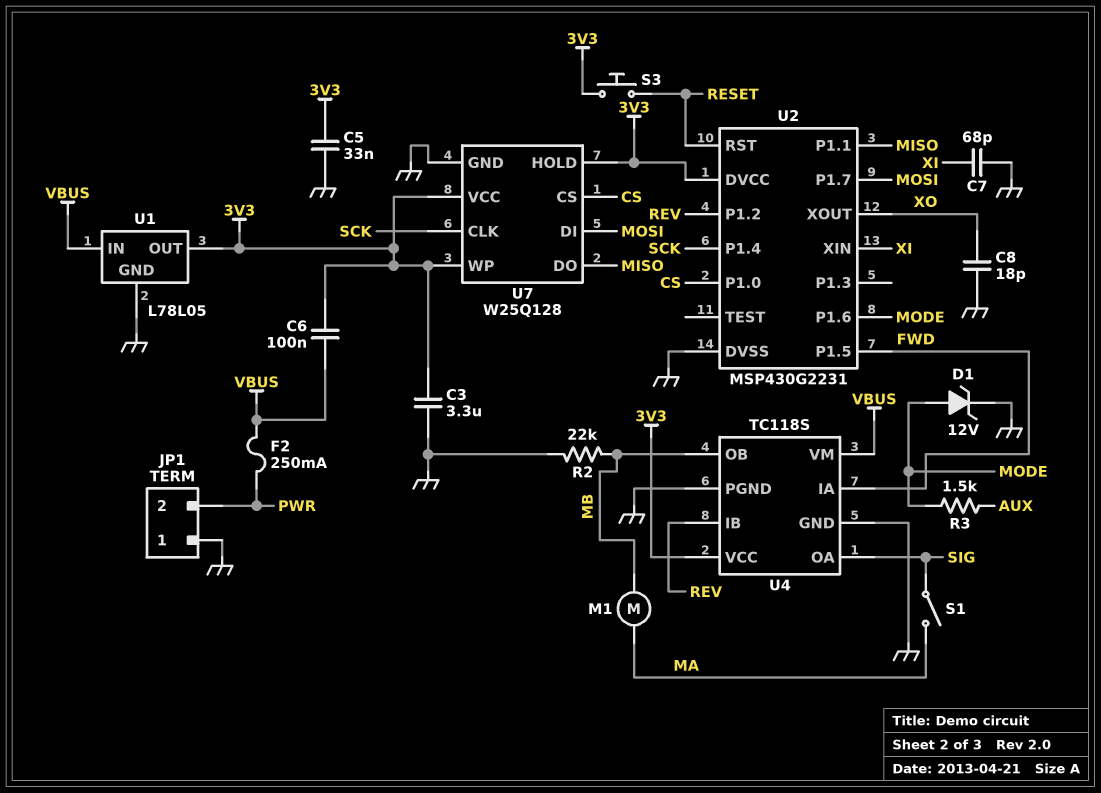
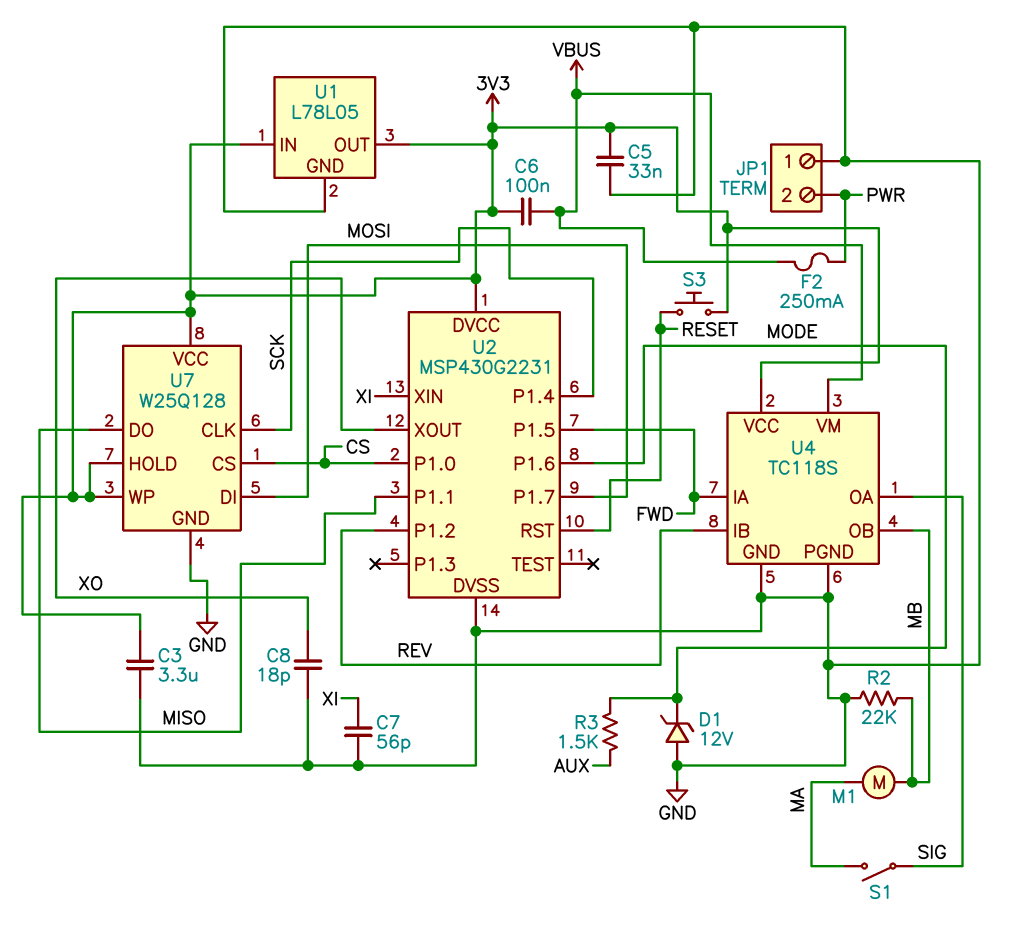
C7: 68pF (GND, XI) -> 56pF (GND, XI)
D1: zener 12V (A MODE, K GND) -> zener 12V (A GND, K MODE)
U1 pin IN: VBUS -> 3V3

